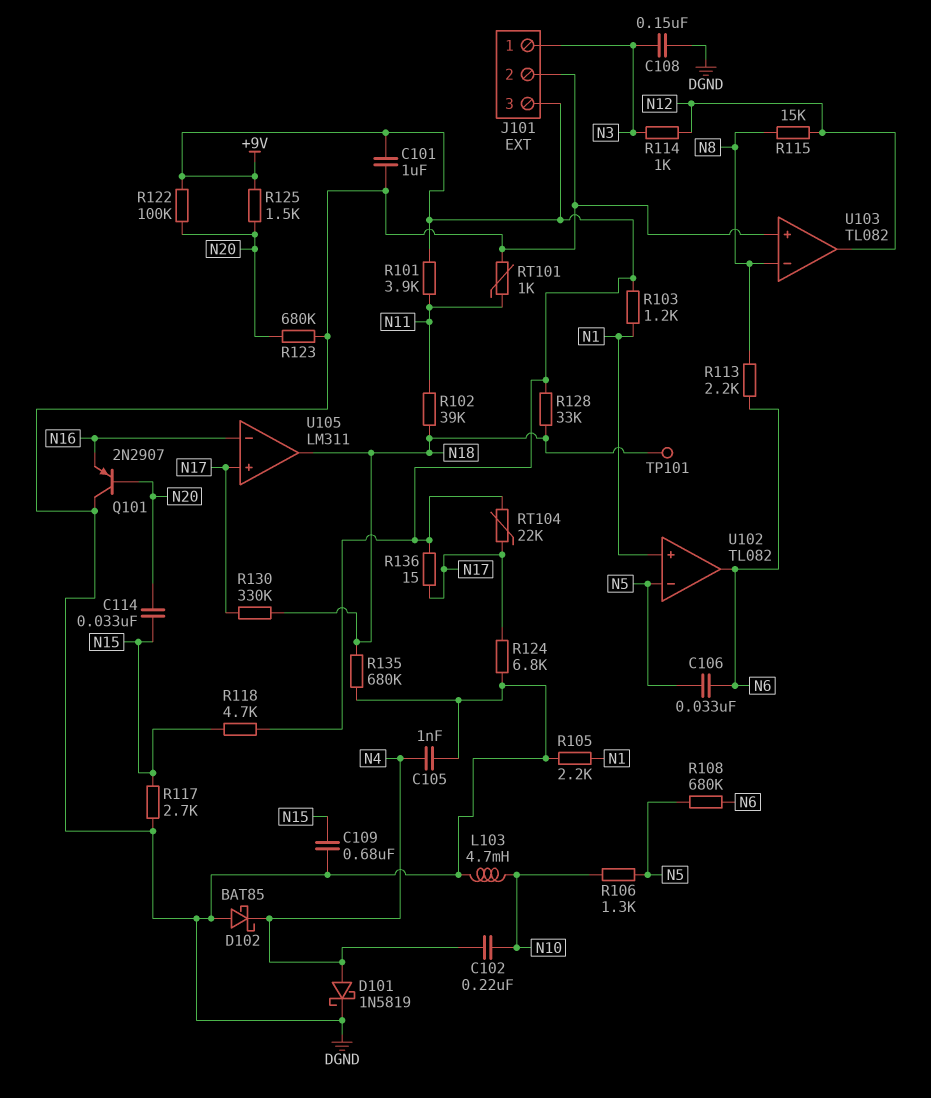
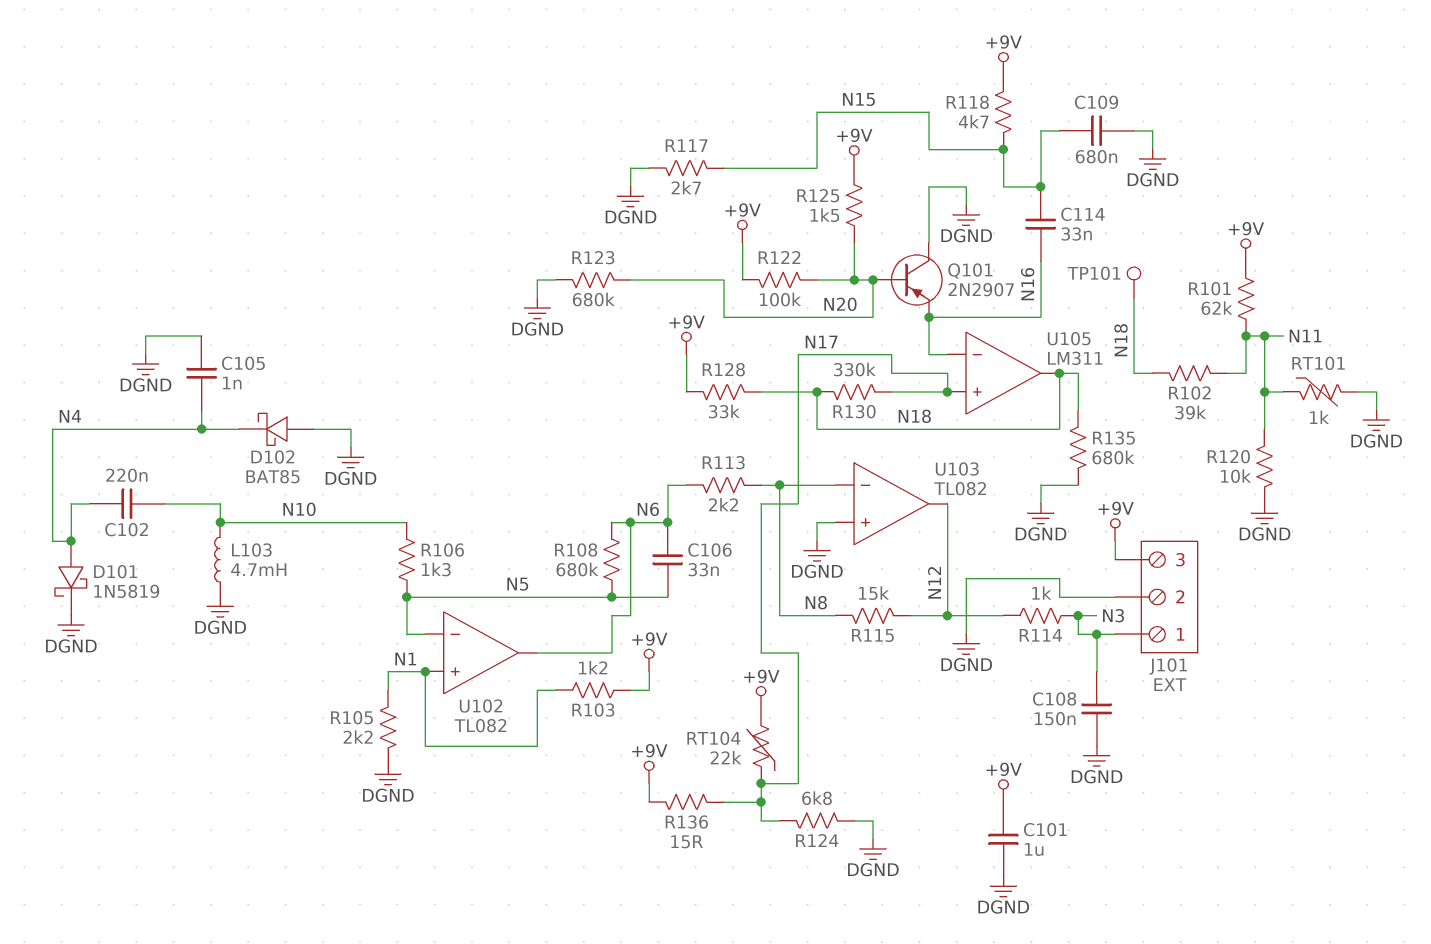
C114: 33nF (N15, N20) -> 33nF (N15, N16)
R101: 3.9k (+9V, N11) -> 62k (+9V, N11)
R120: none -> 10k (DGND, N11)

